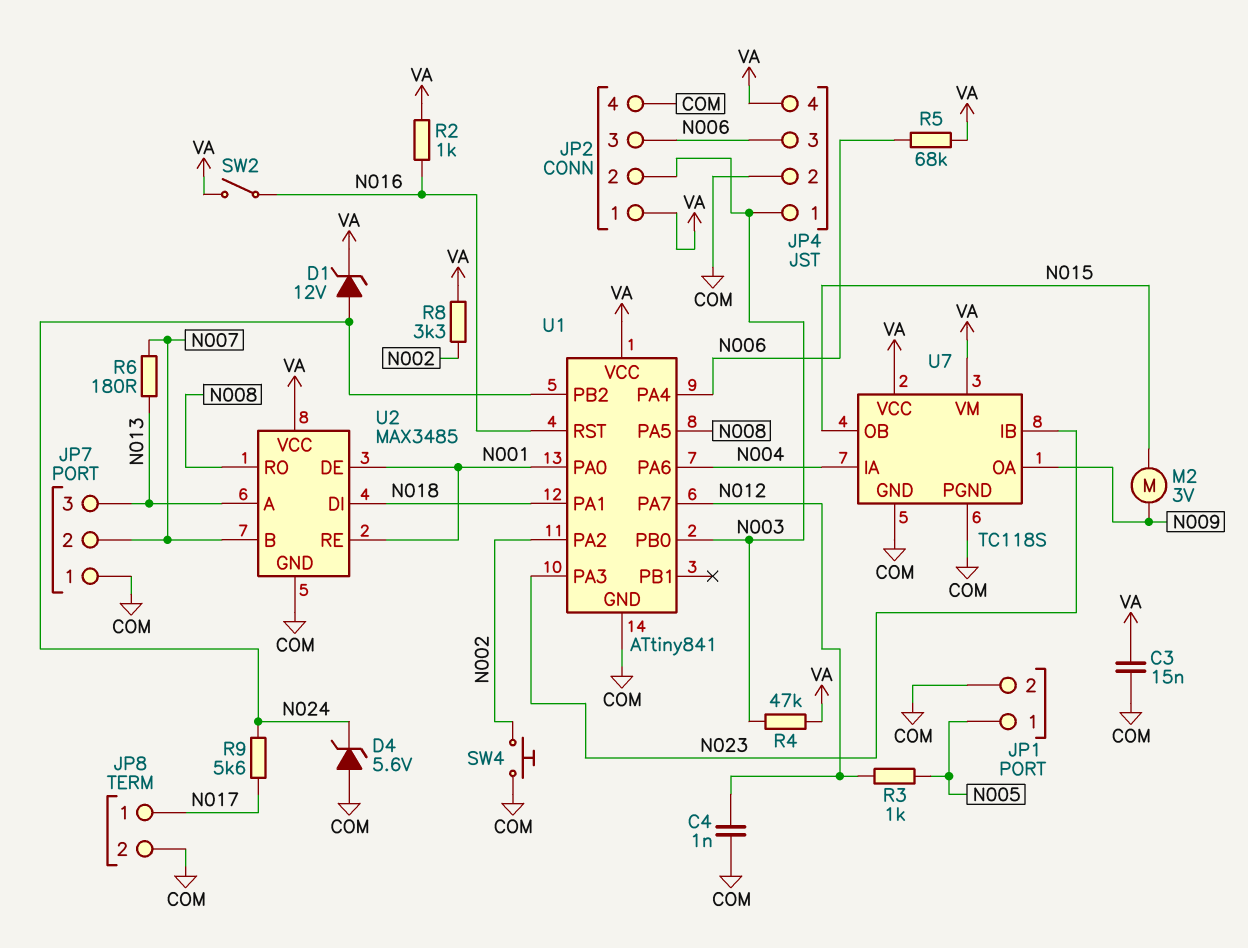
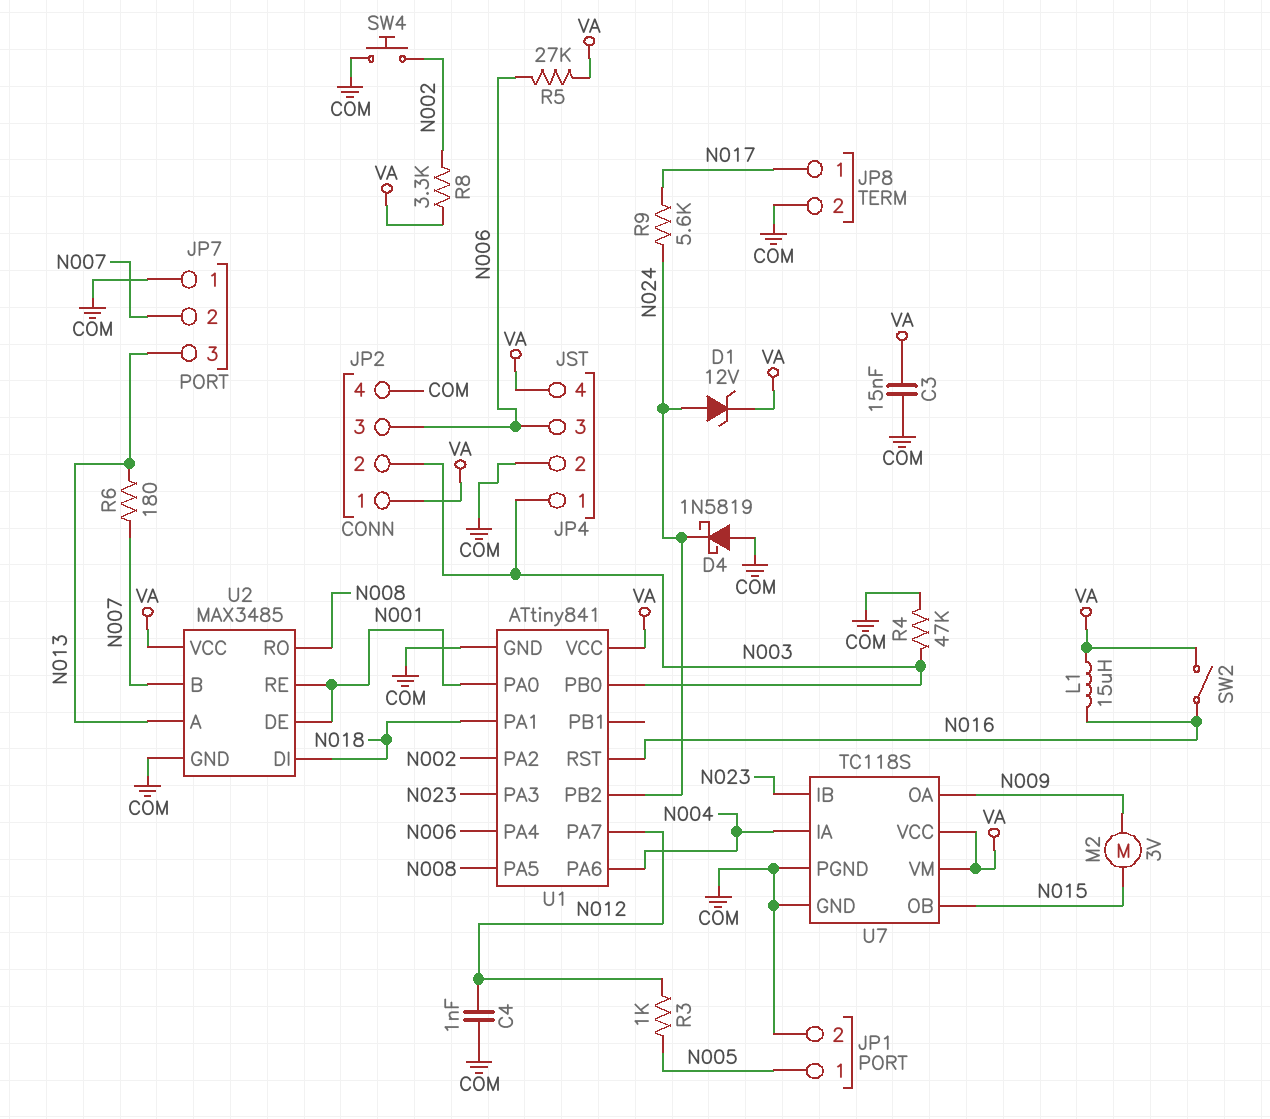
D4: zener 5.6V (A COM, K N024) -> schottky 1N5819 (A COM, K N024)
L1: none -> 15uH (N016, VA)
R2: 1k (N016, VA) -> none
R4: 47k (N003, VA) -> 47k (COM, N003)
R5: 68k (N006, VA) -> 27k (N006, VA)

